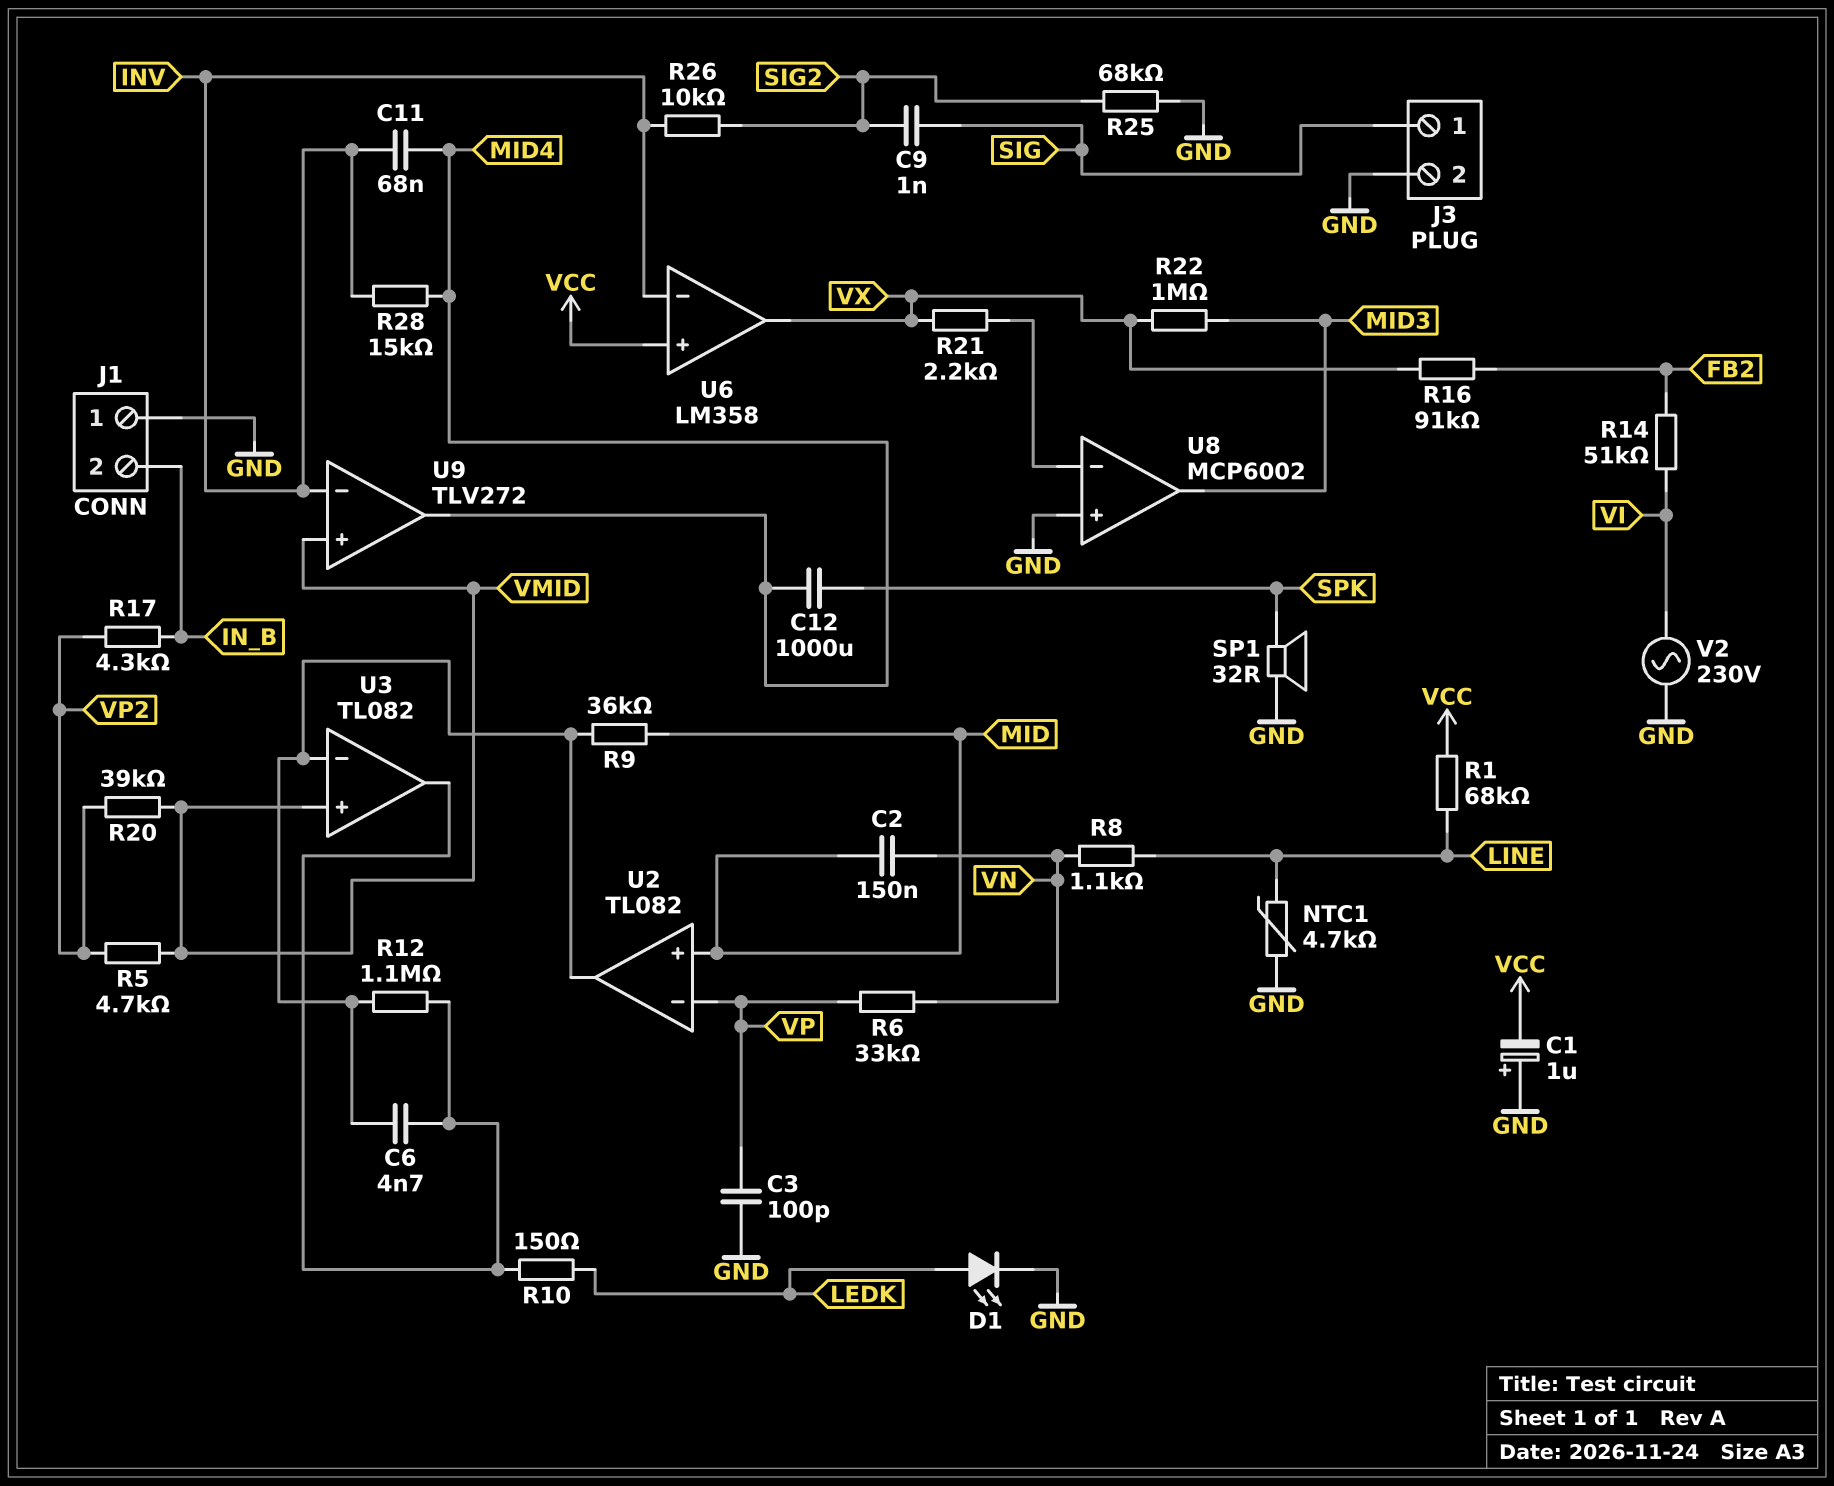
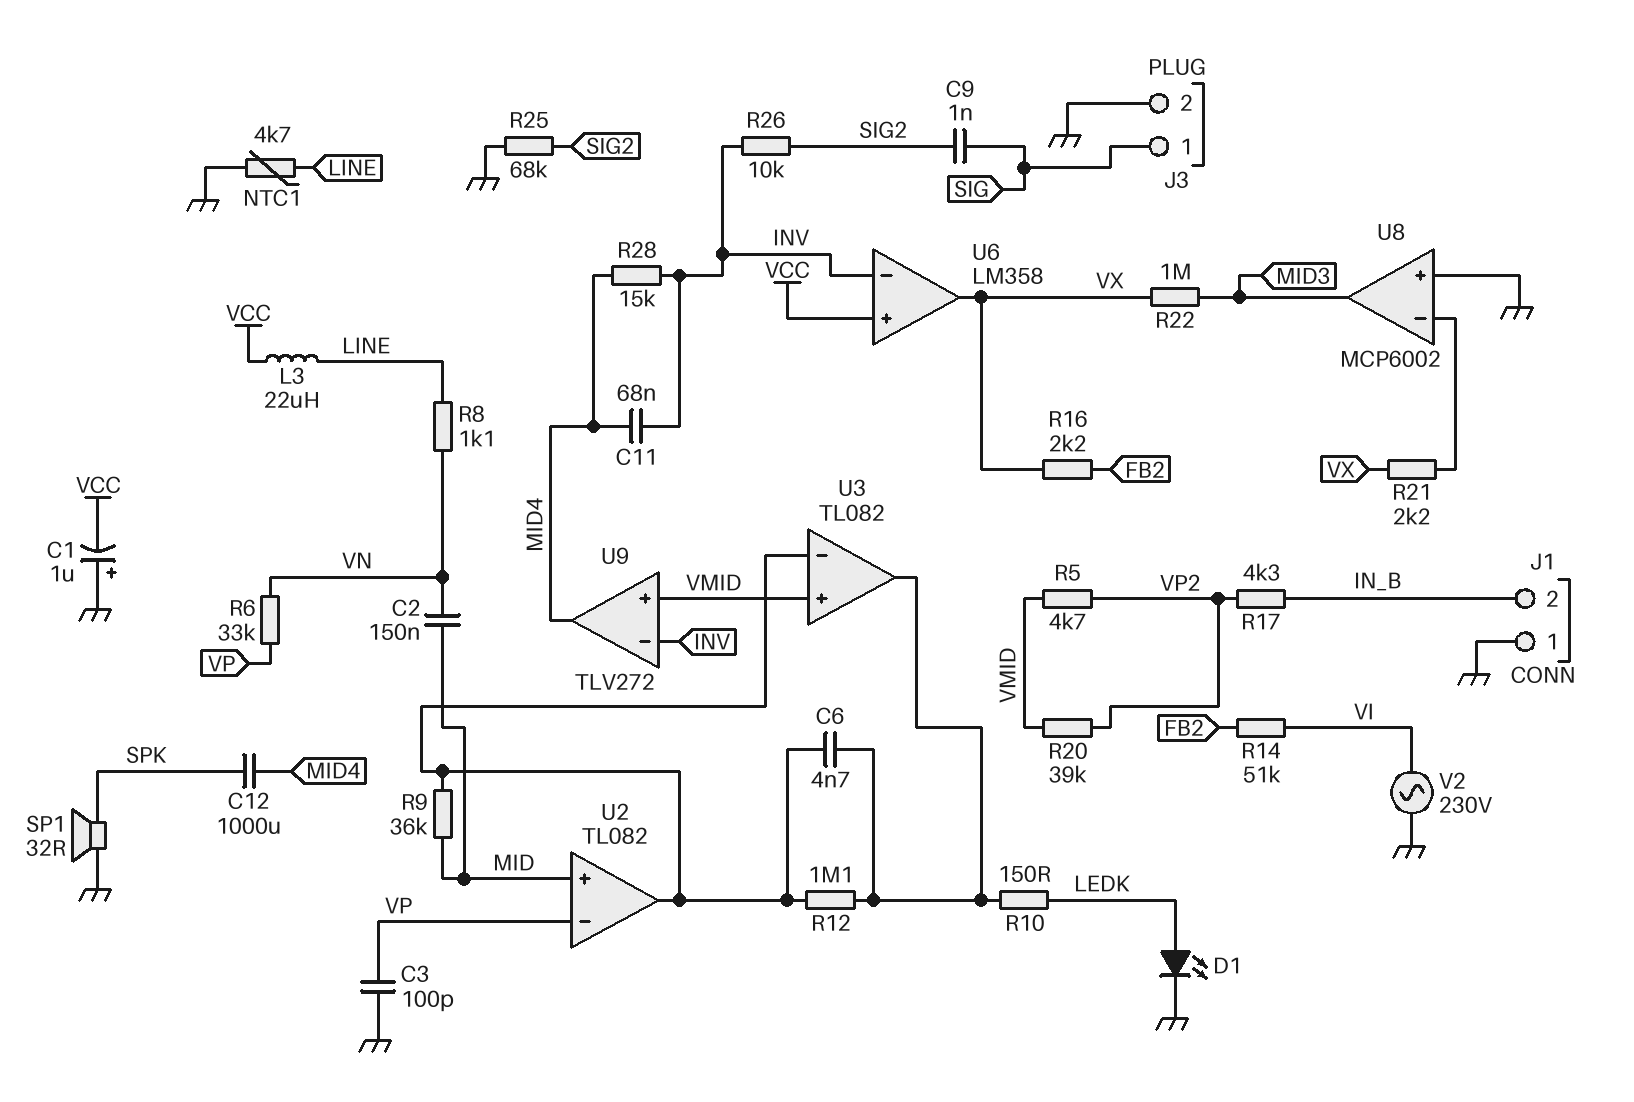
L3: none -> 22uH (LINE, VCC)
R1: 68k (LINE, VCC) -> none
R16: 91k (FB2, VX) -> 2.2k (FB2, VX)

